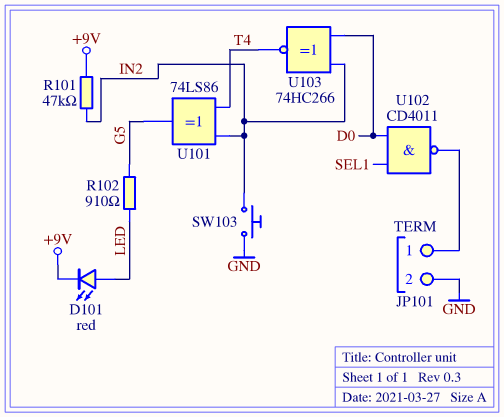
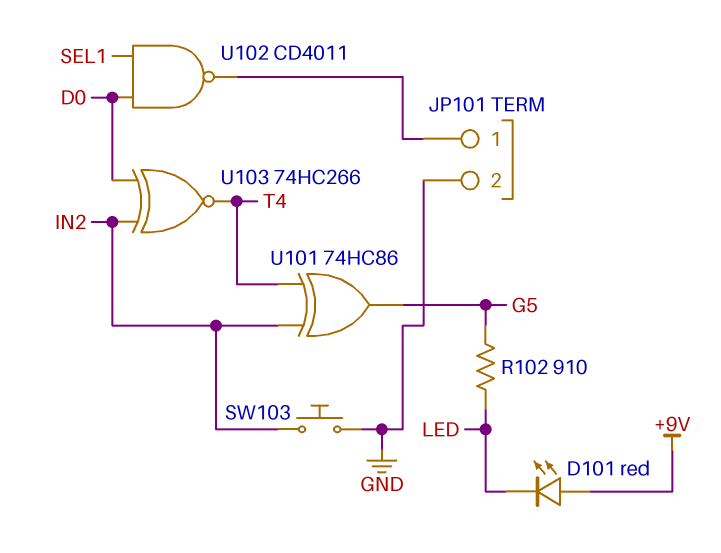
D101: LED red (A LED, K +9V) -> LED red (A +9V, K LED)
R101: 47k (+9V, IN2) -> none
U101: XOR 74LS86 (in IN2, in T4, out G5) -> XOR 74HC86 (in IN2, in T4, out G5)

